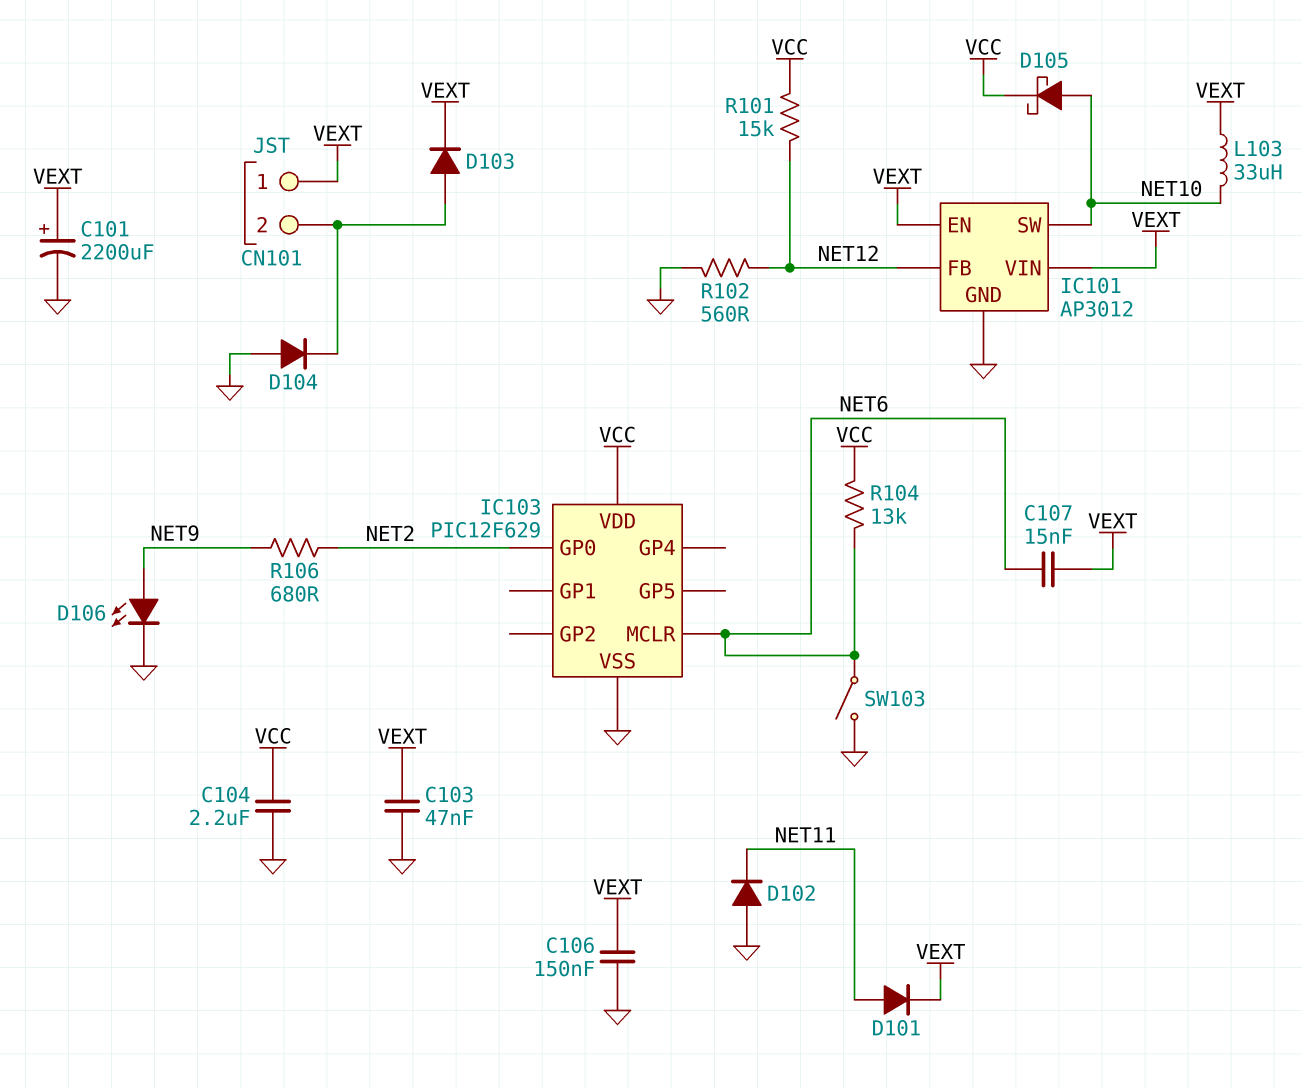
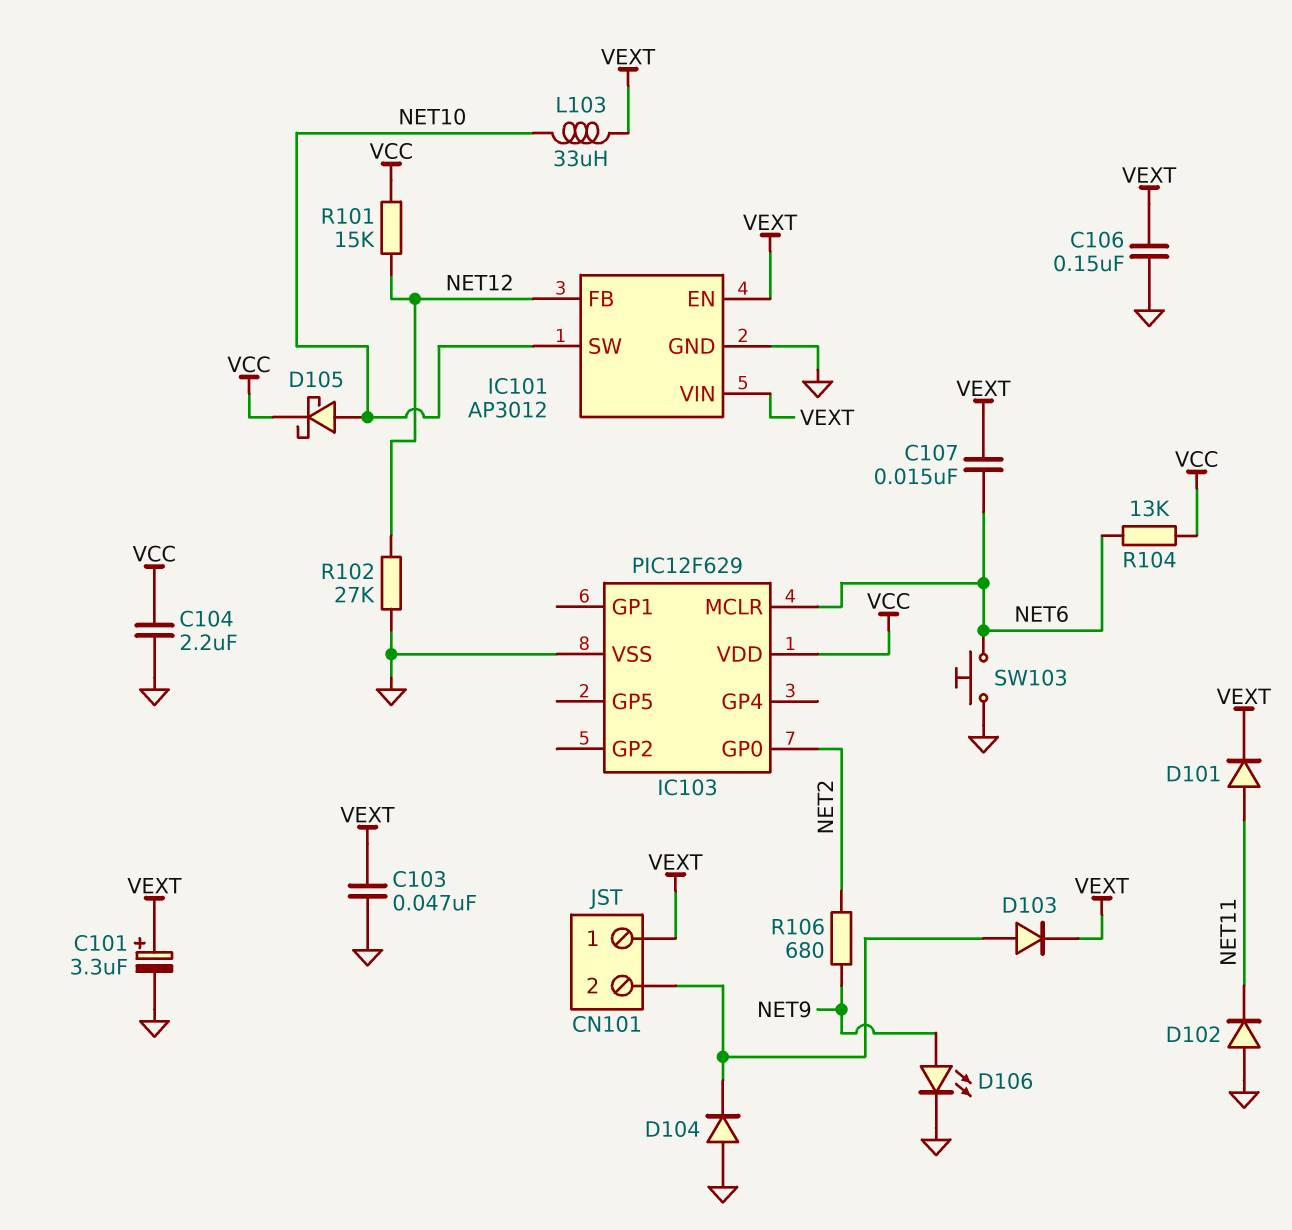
C101: 2200uF (plus VEXT, minus GND) -> 3.3uF (plus VEXT, minus GND)
R102: 560 (GND, NET12) -> 27k (GND, NET12)
SW103: switch (GND, NET6) -> button (GND, NET6)

